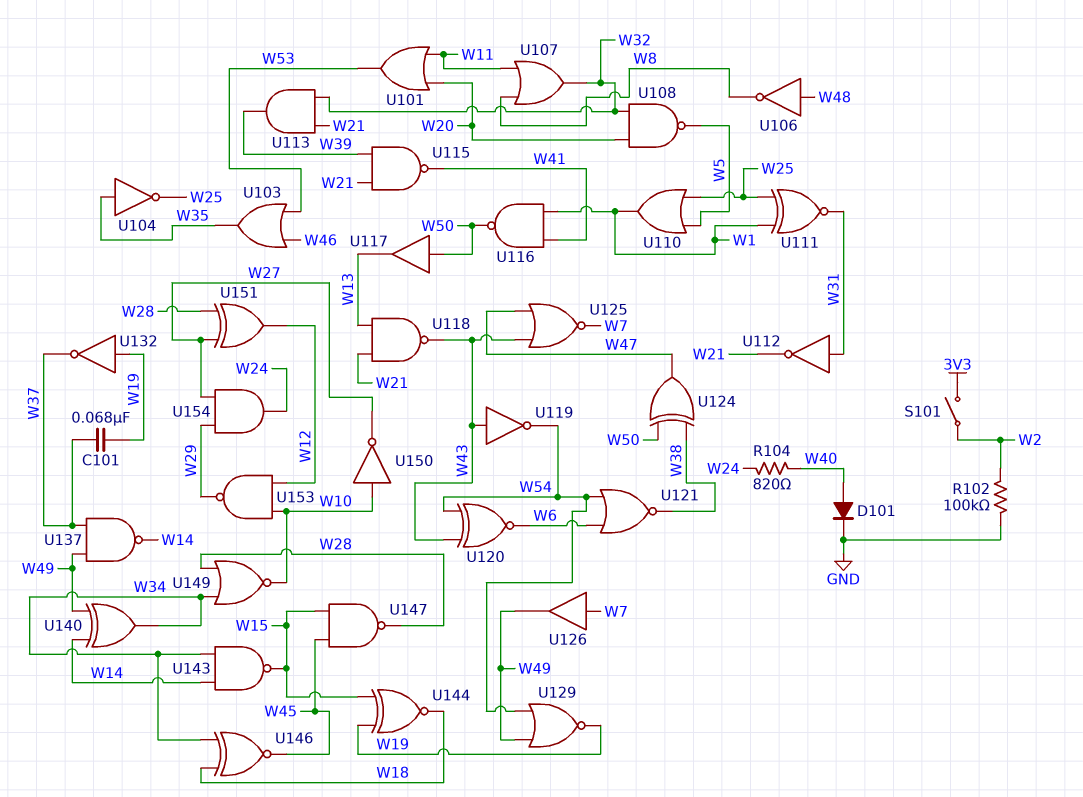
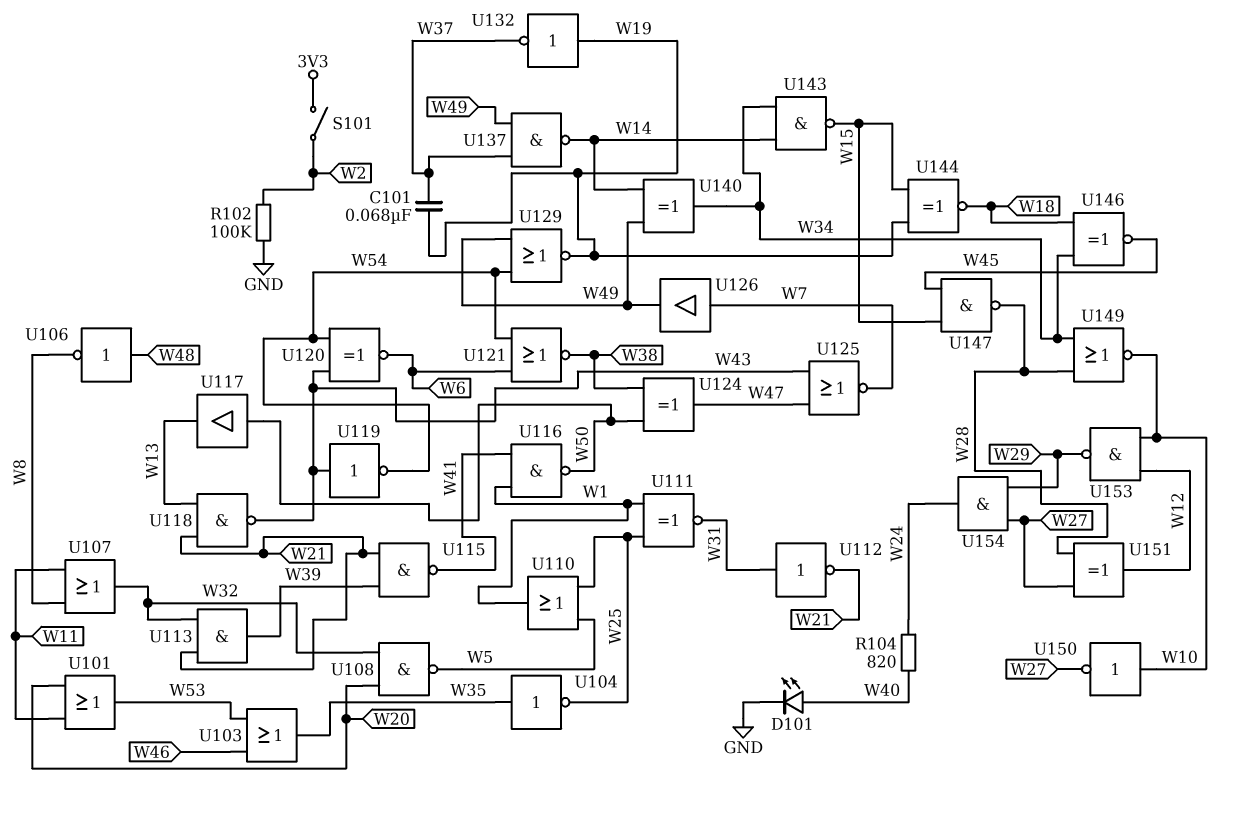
D101: diode (A W40, K GND) -> LED (A W40, K GND)

